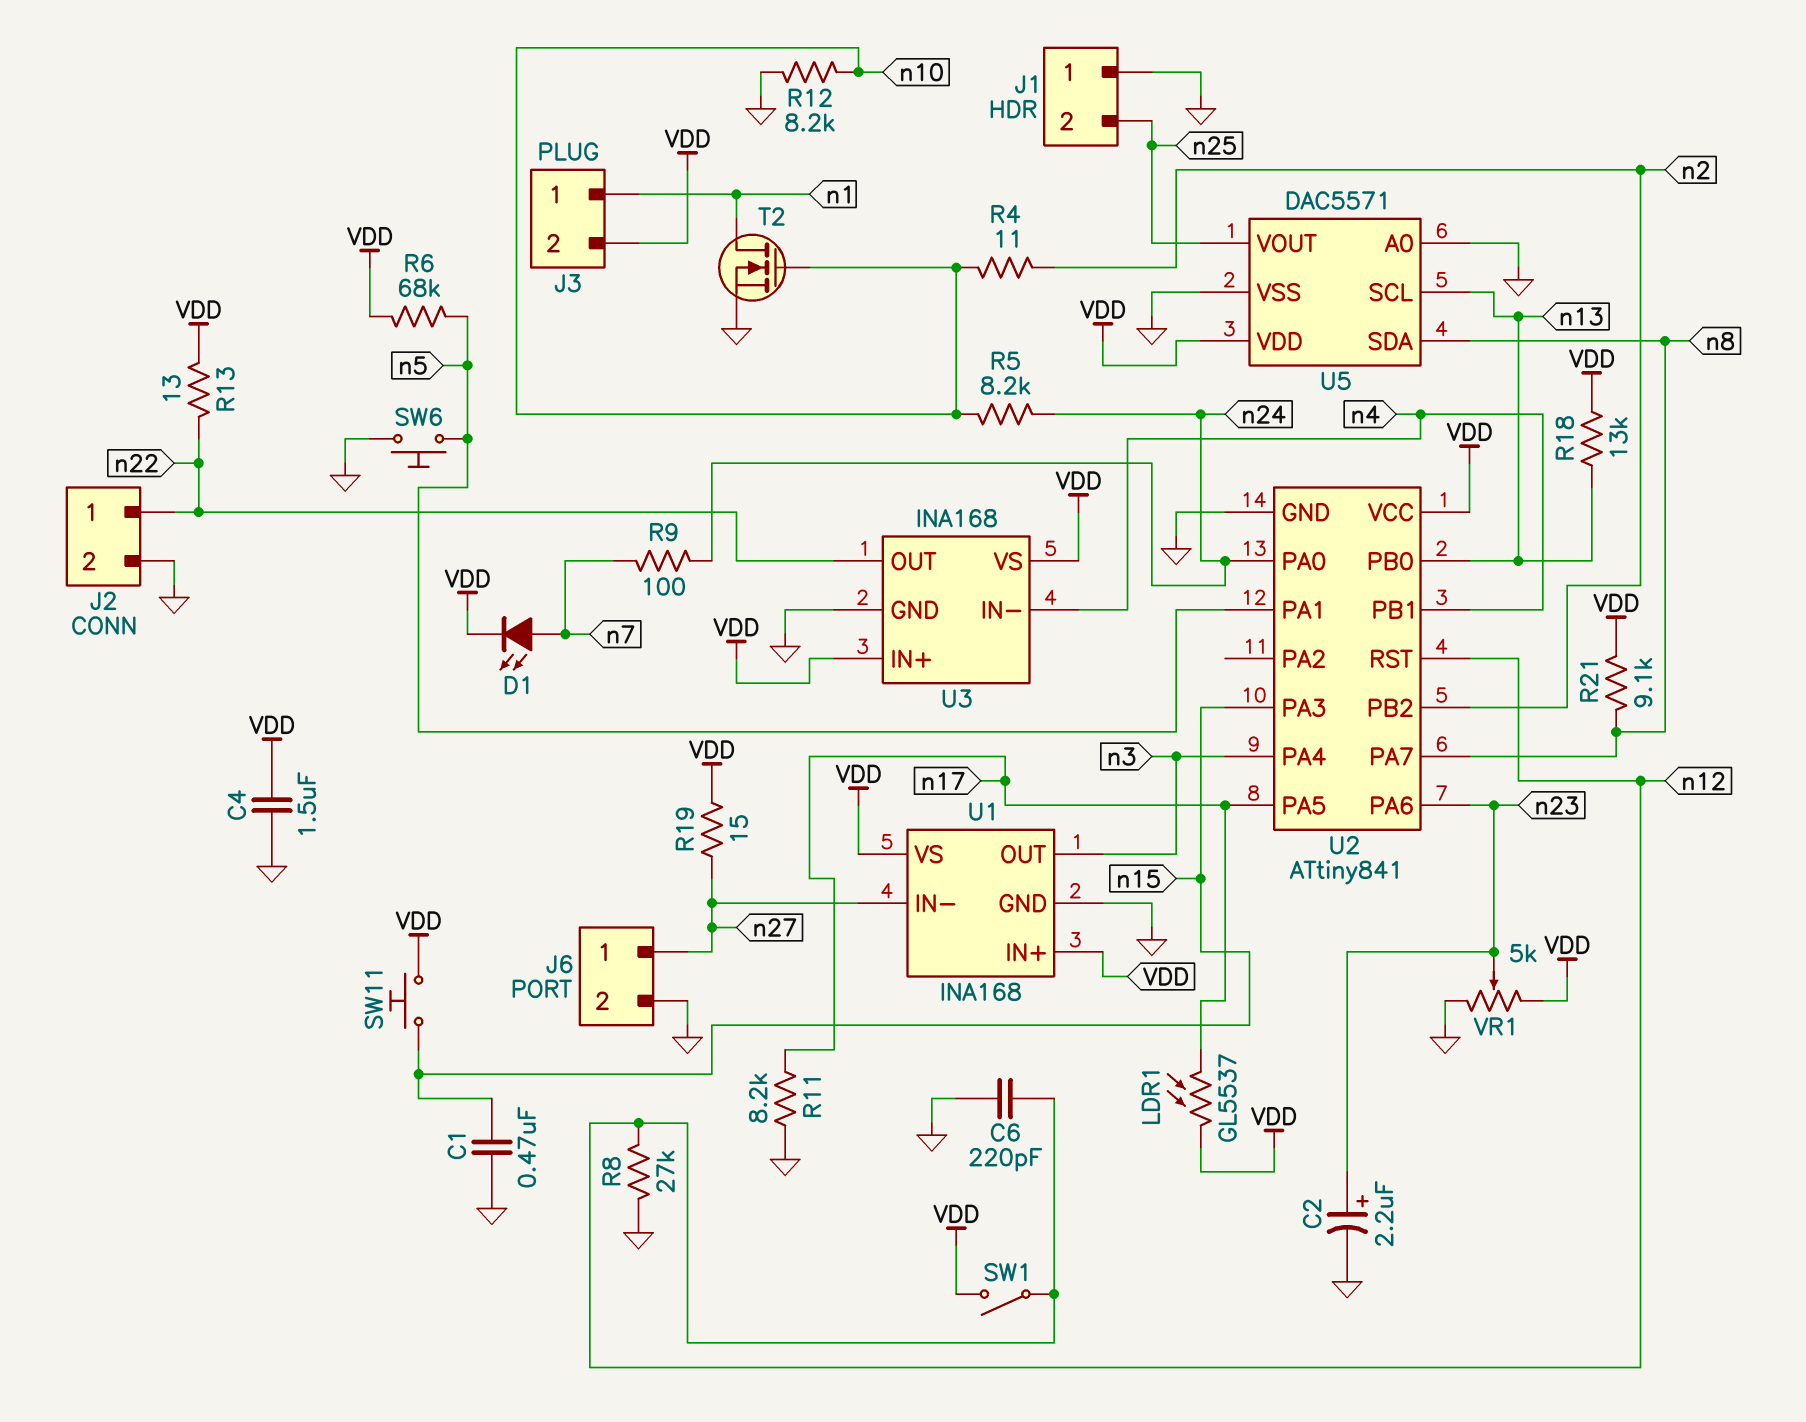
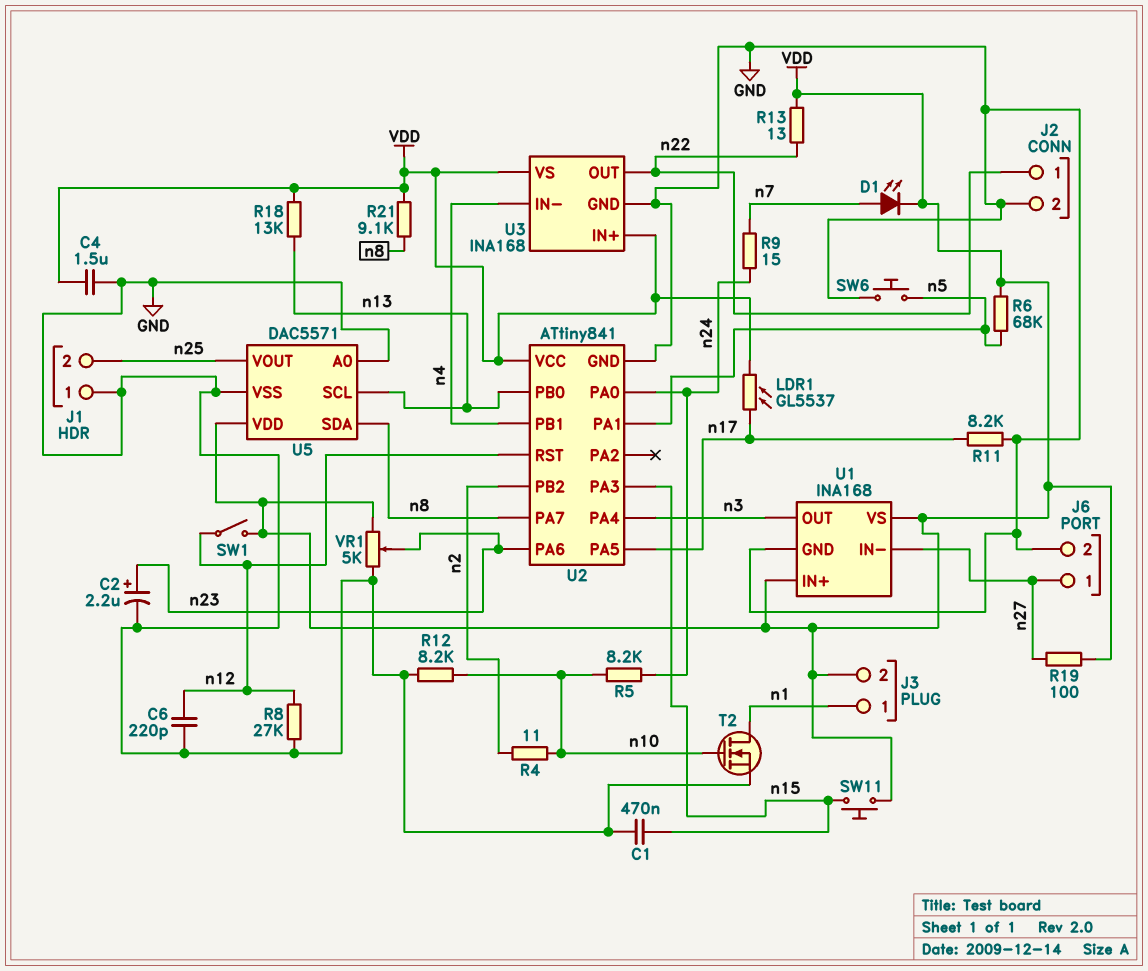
R9: 100 (n7, n24) -> 15 (n7, n24)
R19: 15 (VDD, n27) -> 100 (VDD, n27)

